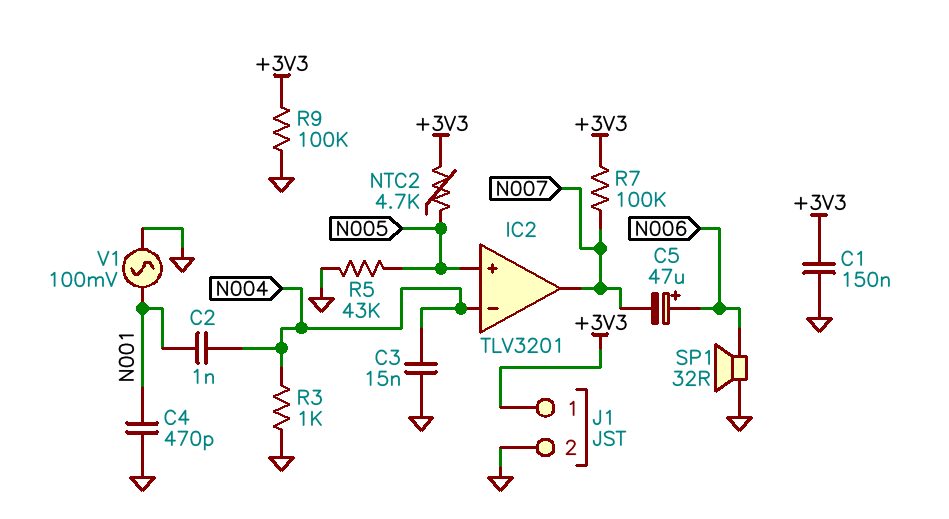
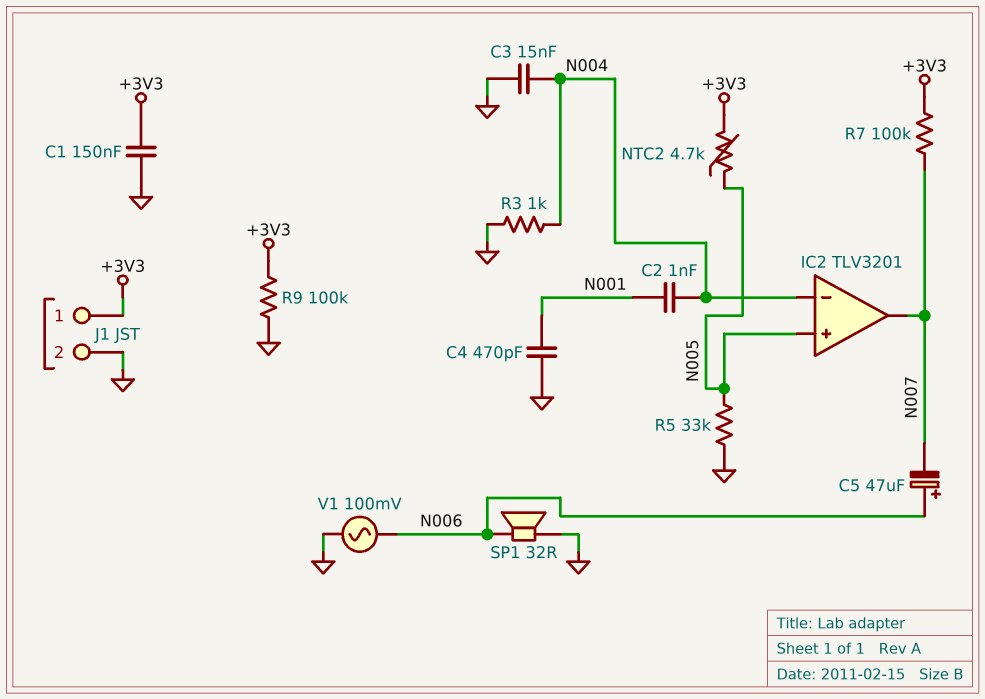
R5: 43k (GND, N005) -> 33k (GND, N005)
V1: AC 100mV (GND, N001) -> AC 100mV (GND, N006)

